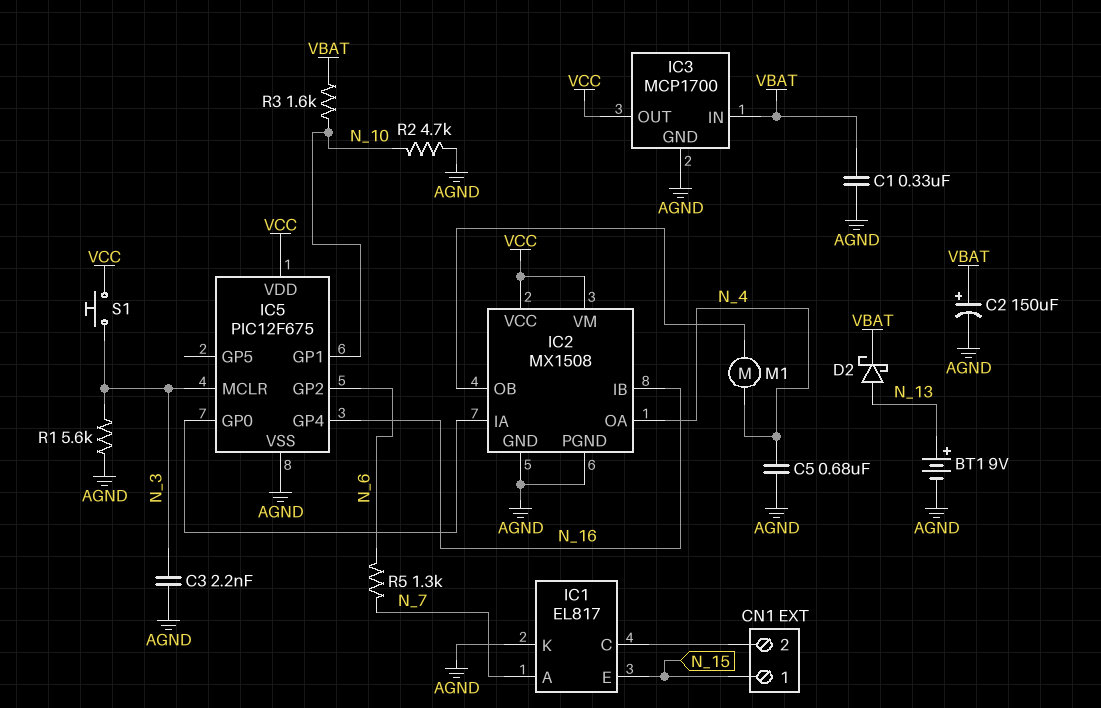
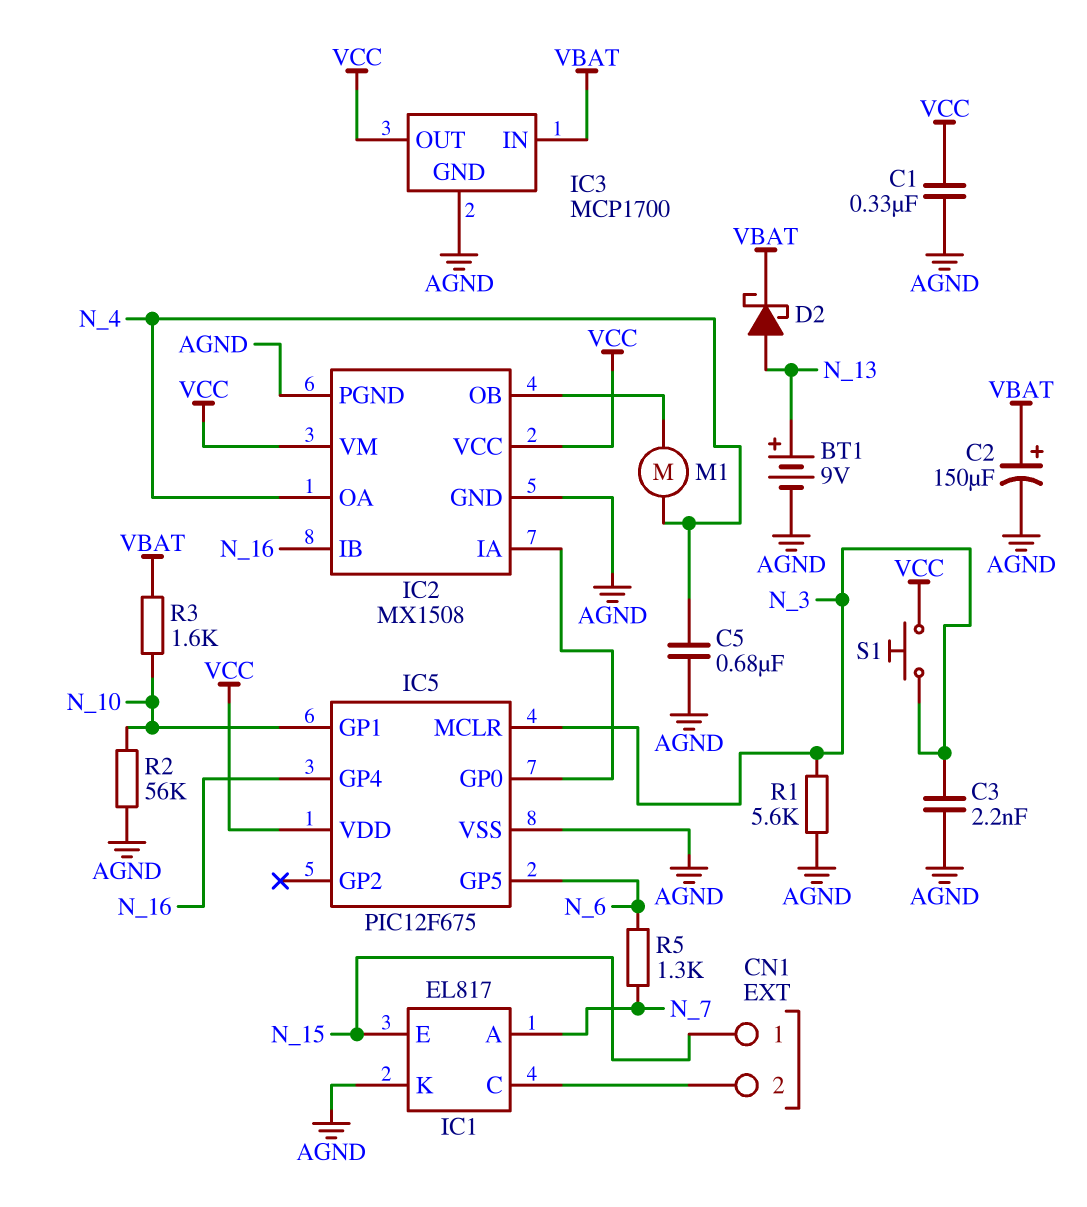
C1: 330nF (AGND, VBAT) -> 330nF (AGND, VCC)
IC5 pin GP2: N_6 -> none
IC5 pin GP5: none -> N_6
R2: 4.7k (AGND, N_10) -> 56k (AGND, N_10)

